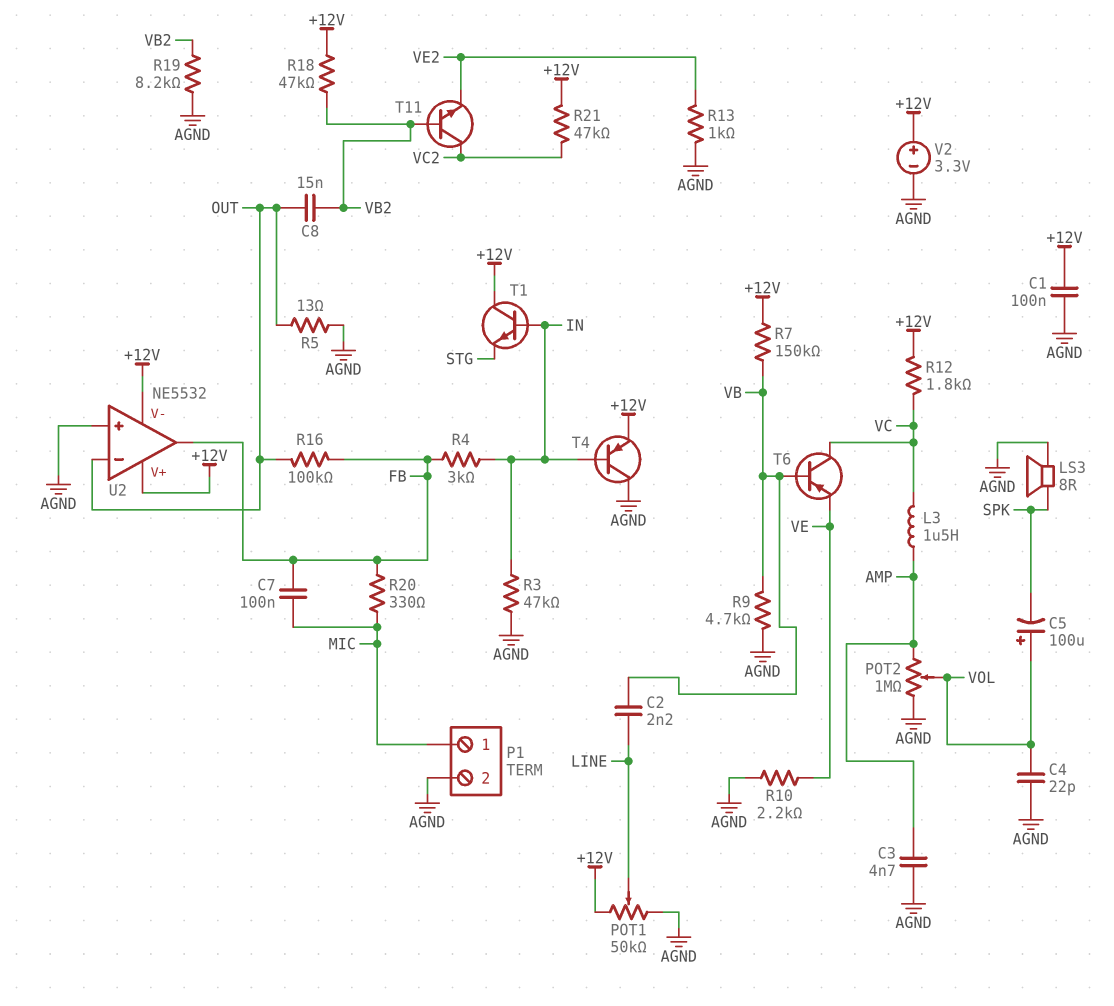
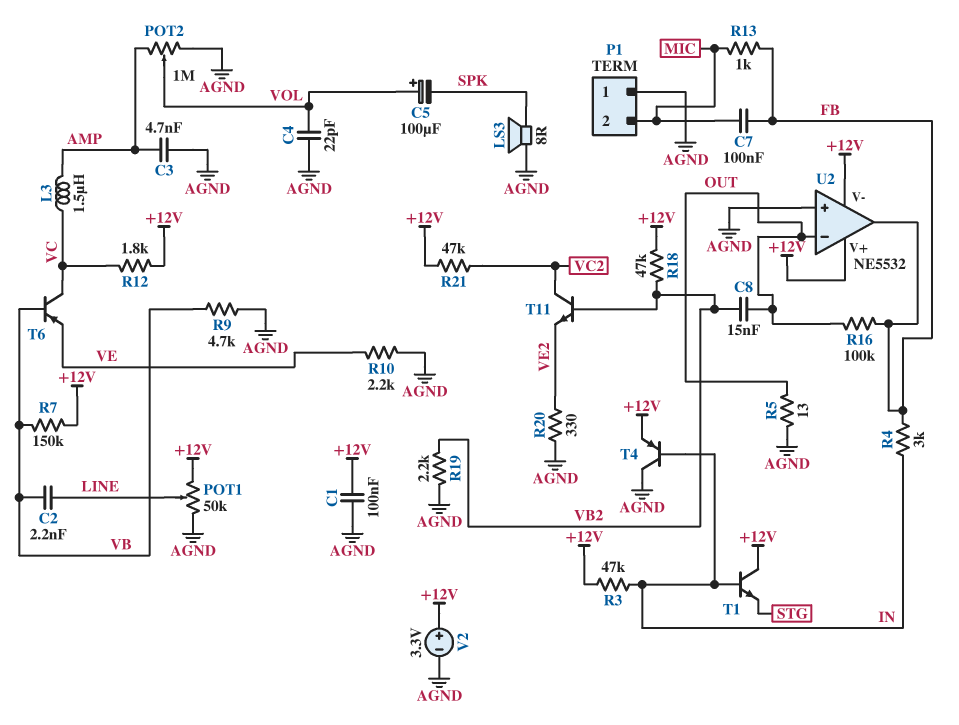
P1 pin 1: MIC -> AGND
P1 pin 2: AGND -> MIC
R3: 47k (AGND, IN) -> 47k (+12V, IN)
R13: 1k (AGND, VE2) -> 1k (FB, MIC)
R19: 8.2k (AGND, VB2) -> 2.2k (AGND, VB2)
R20: 330 (FB, MIC) -> 330 (AGND, VE2)

